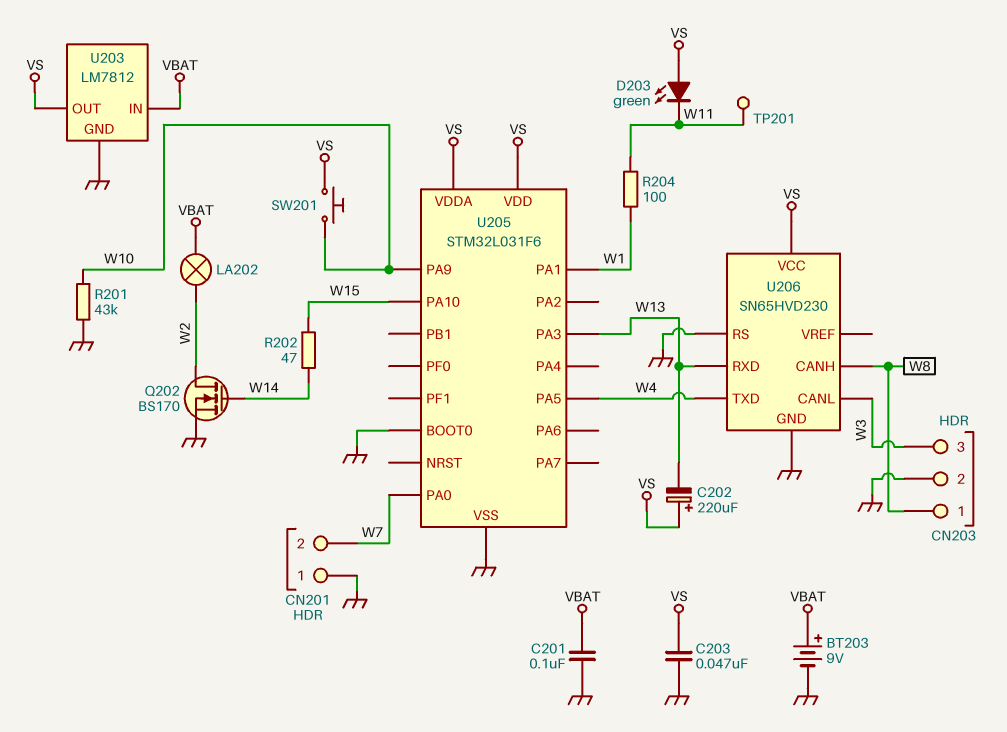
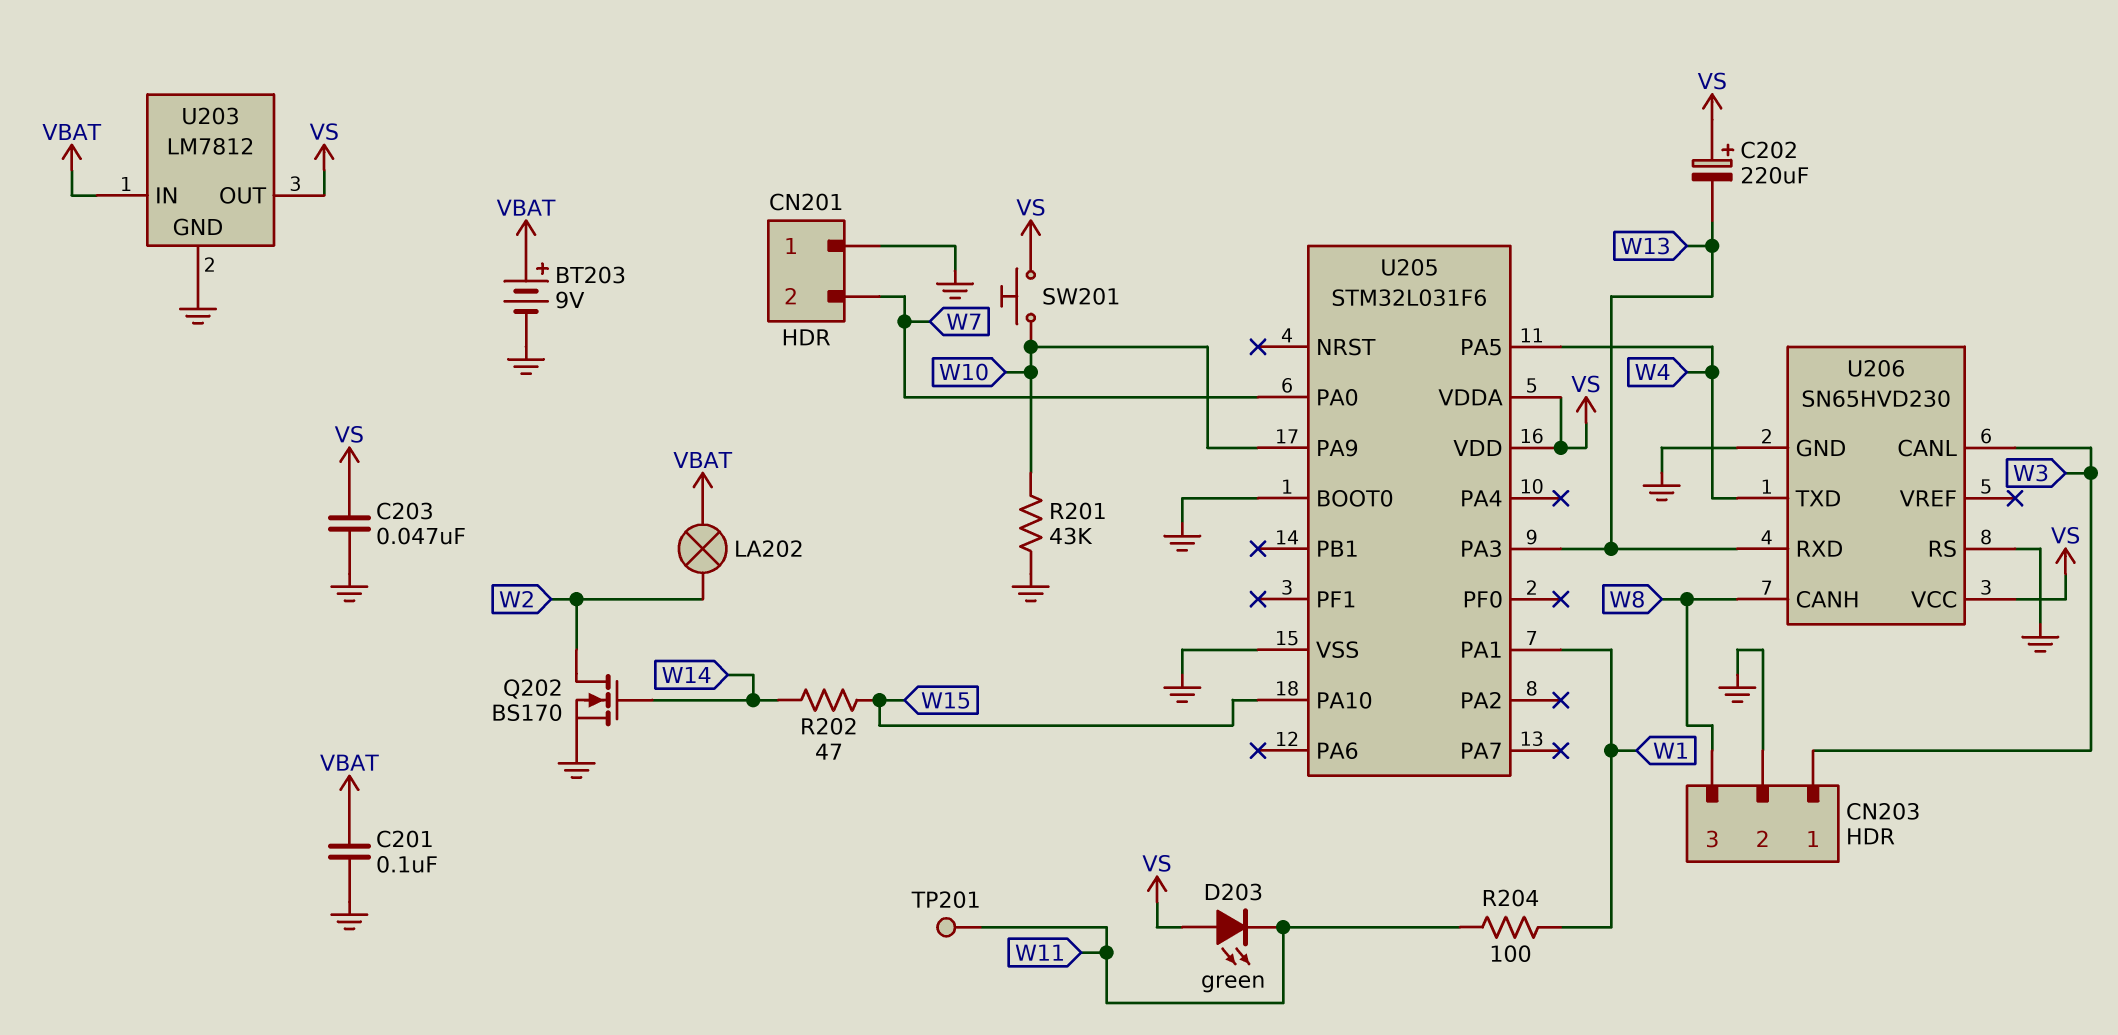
CN203 pin 1: W8 -> W3
CN203 pin 3: W3 -> W8

